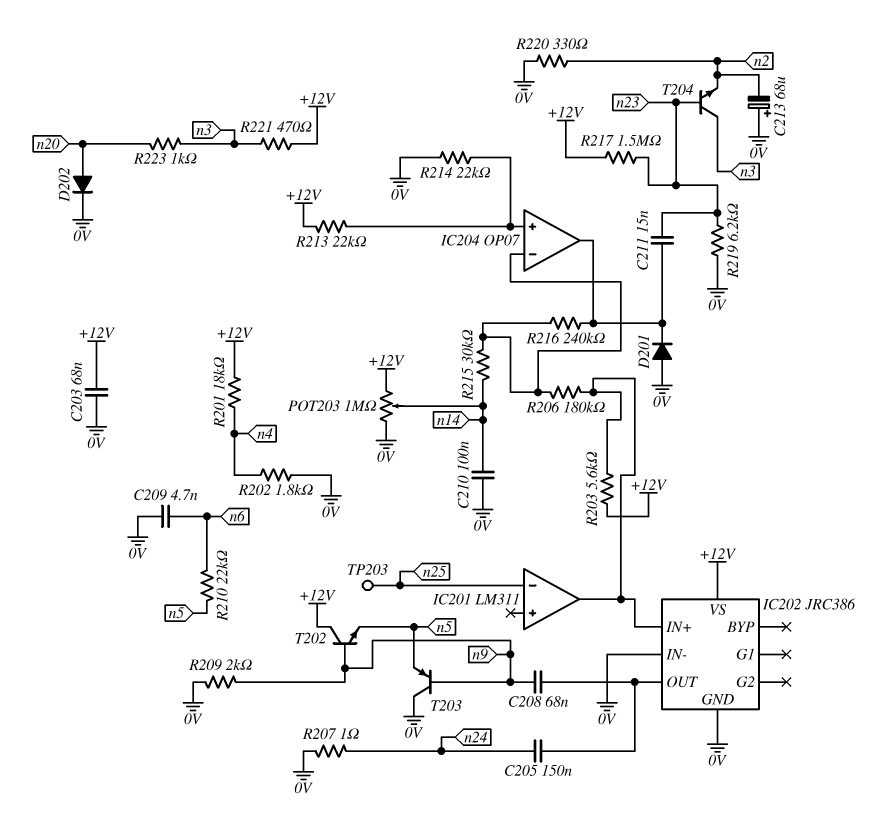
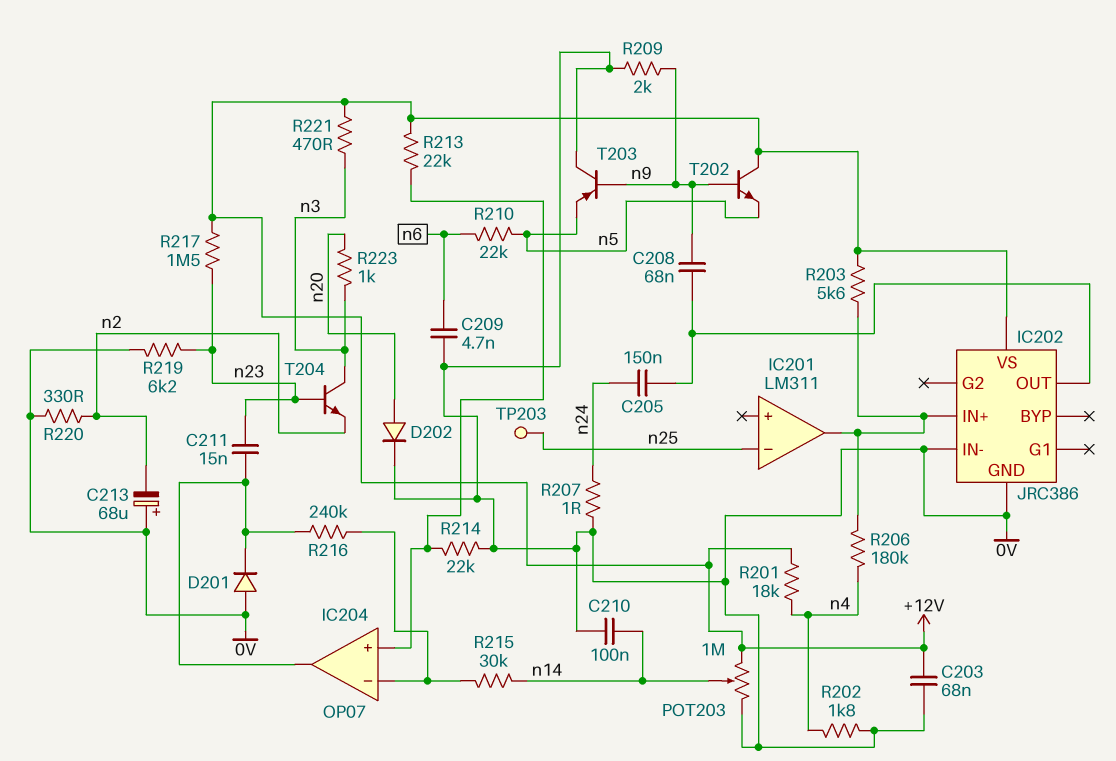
R206: 180k (IC201/out, IC204/in-) -> 180k (IC201/out, n4)

